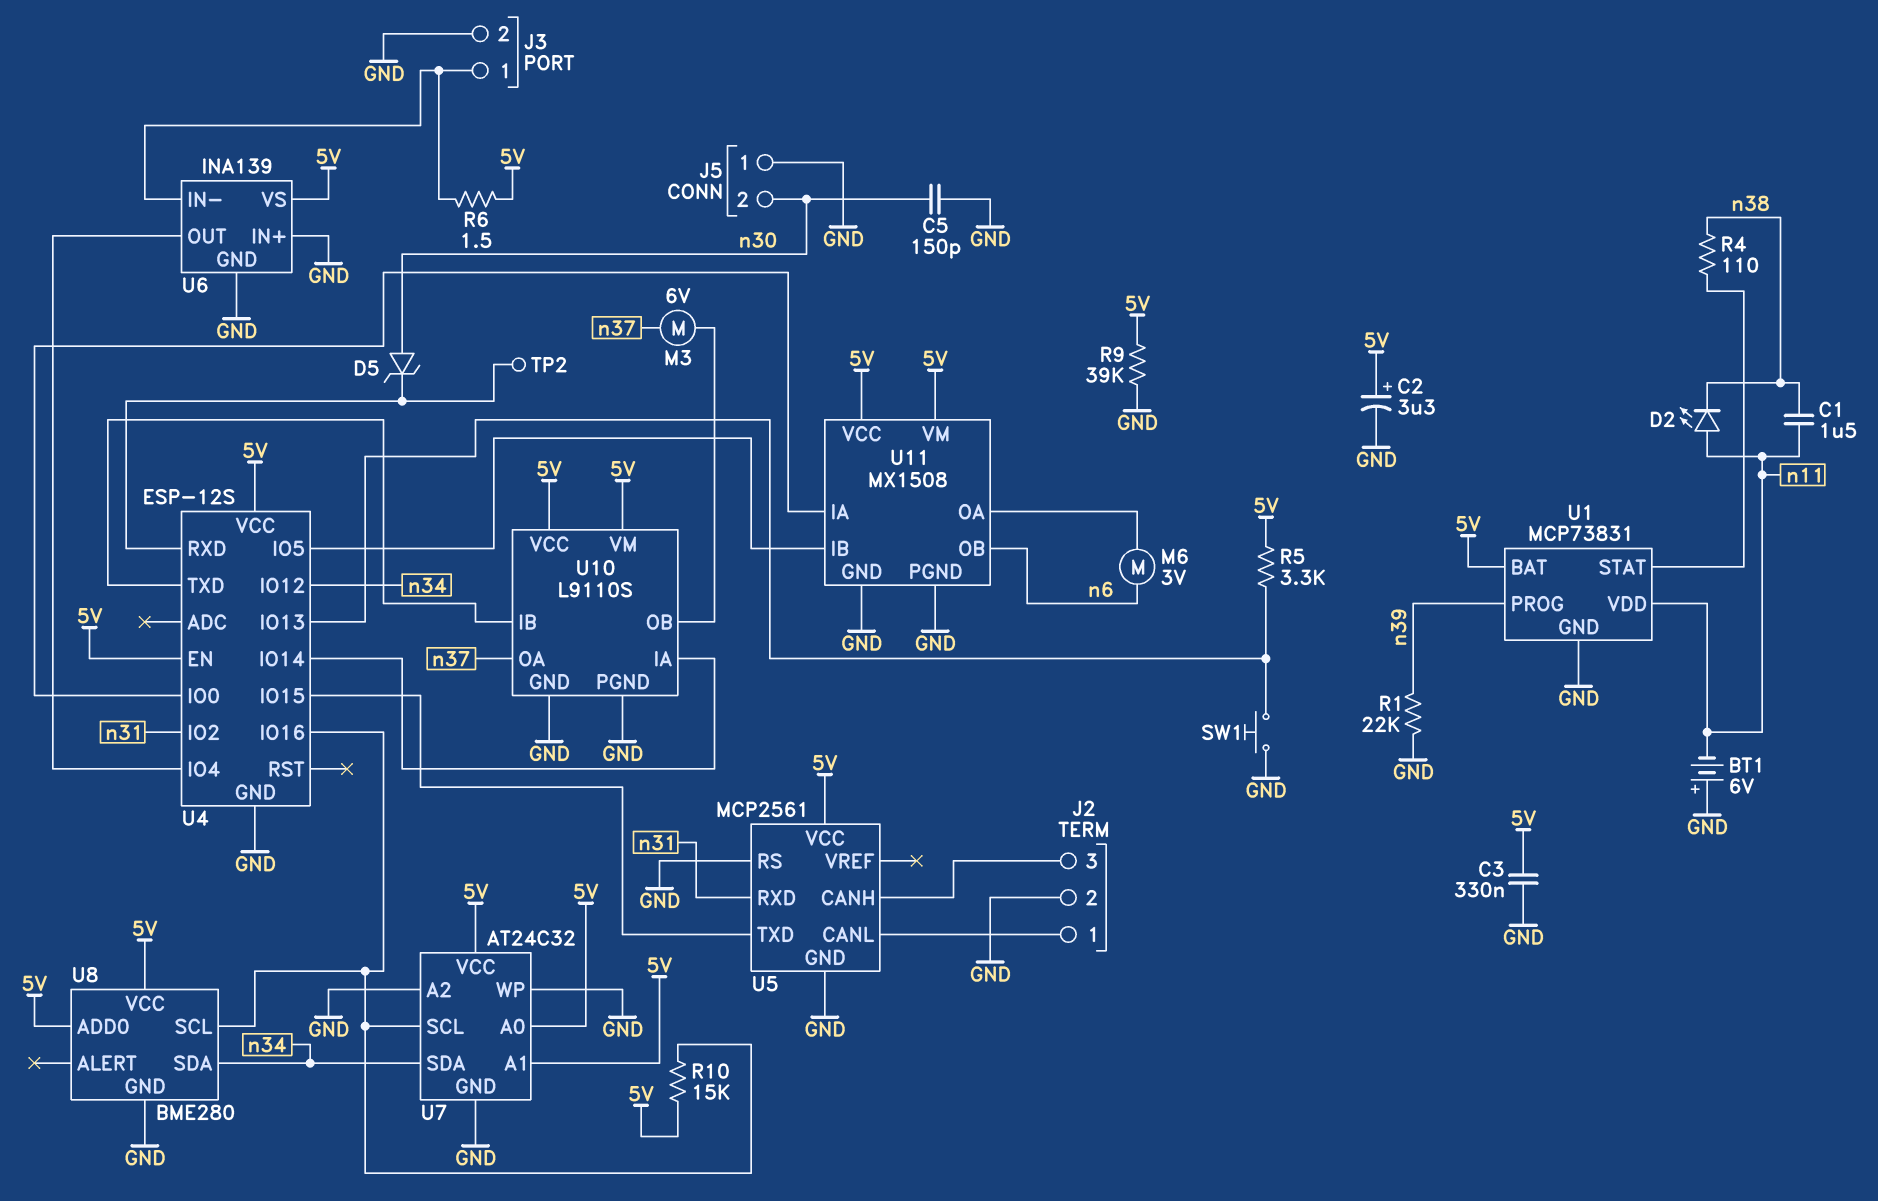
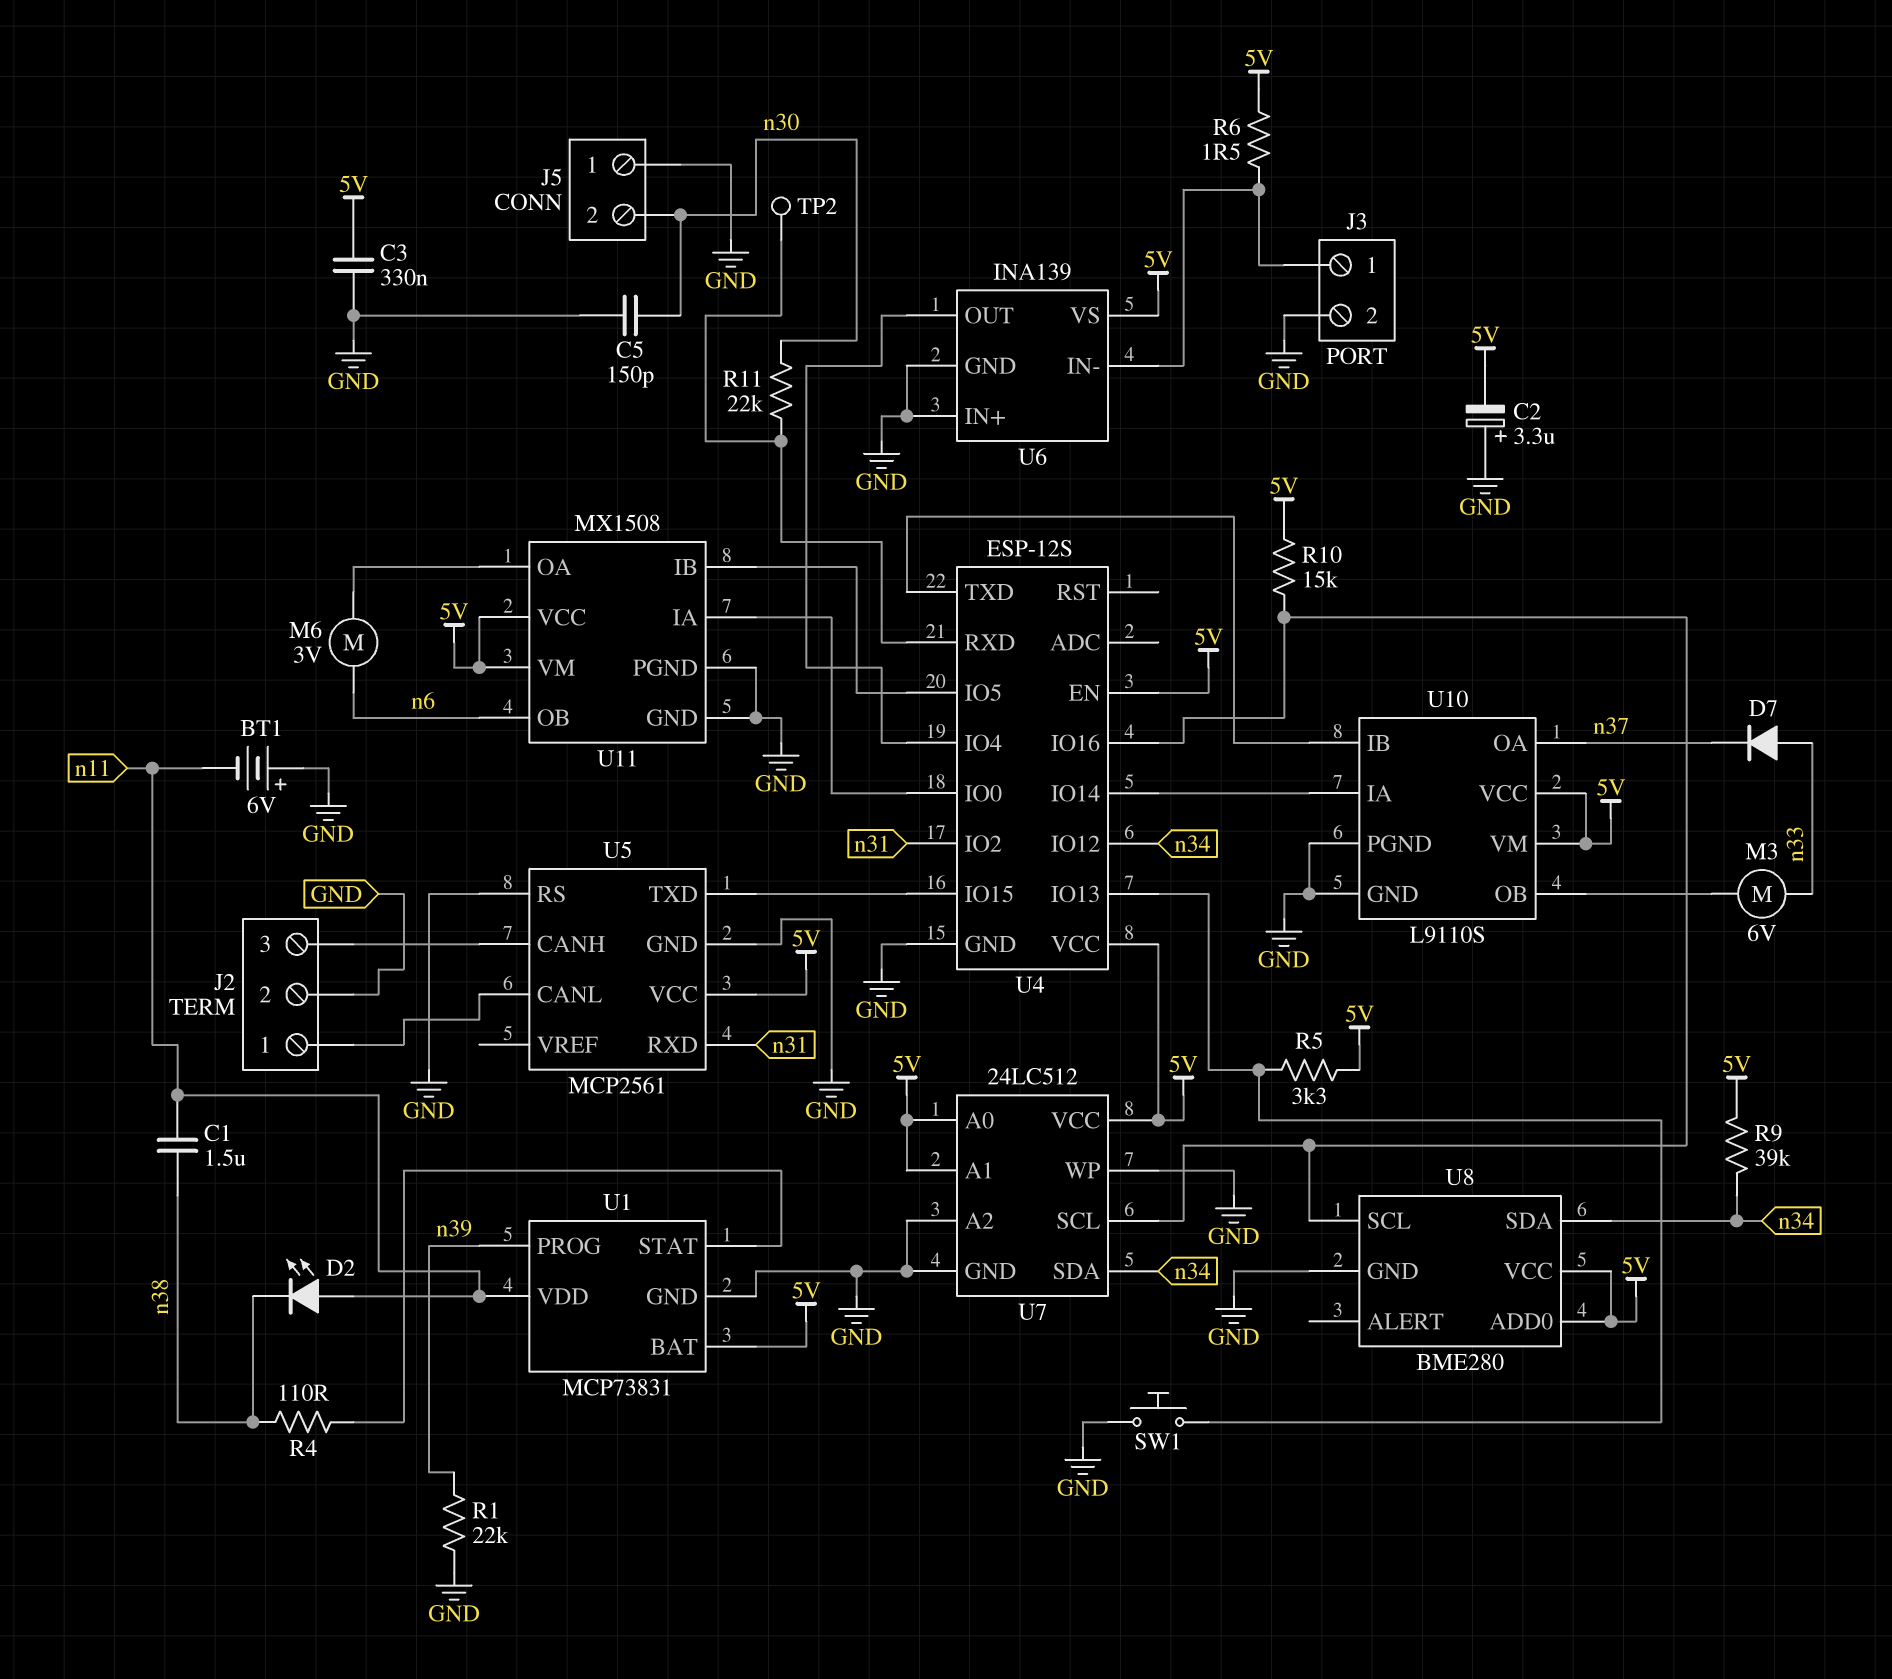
C2: 3.3uF (plus 5V, minus GND) -> 3.3uF (plus GND, minus 5V)
D5: zener (A n30, K U4/RXD) -> none
D7: none -> diode (A n33, K n37)
M3: motor 6V (U10/OB, n37) -> motor 6V (U10/OB, n33)
R9: 39k (5V, GND) -> 39k (5V, n34)
R11: none -> 22k (U4/RXD, n30)
U7: AT24C32 -> 24LC512

